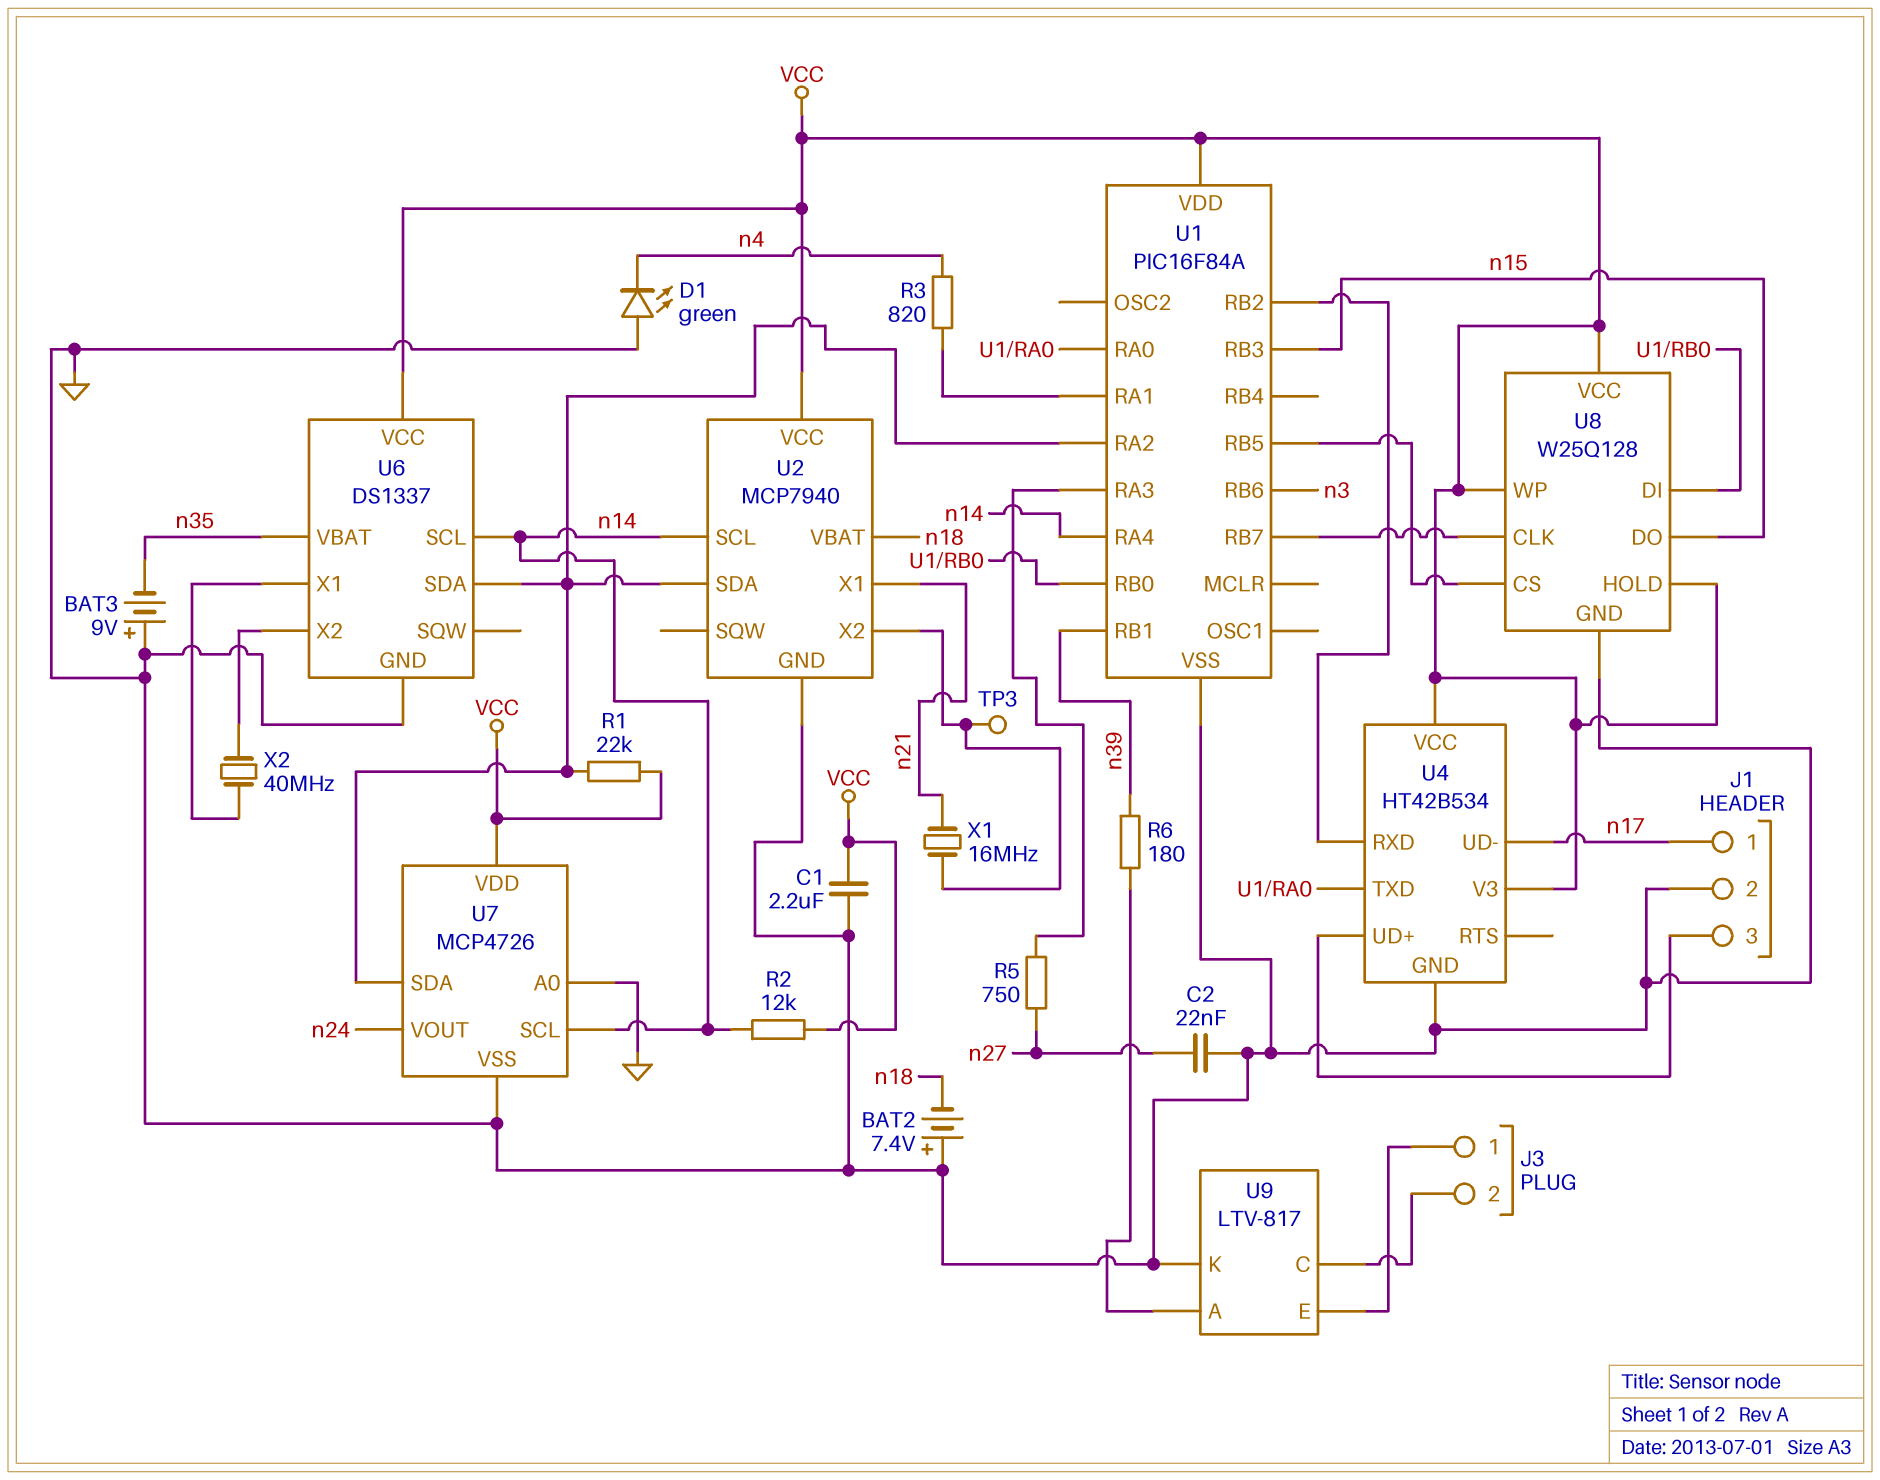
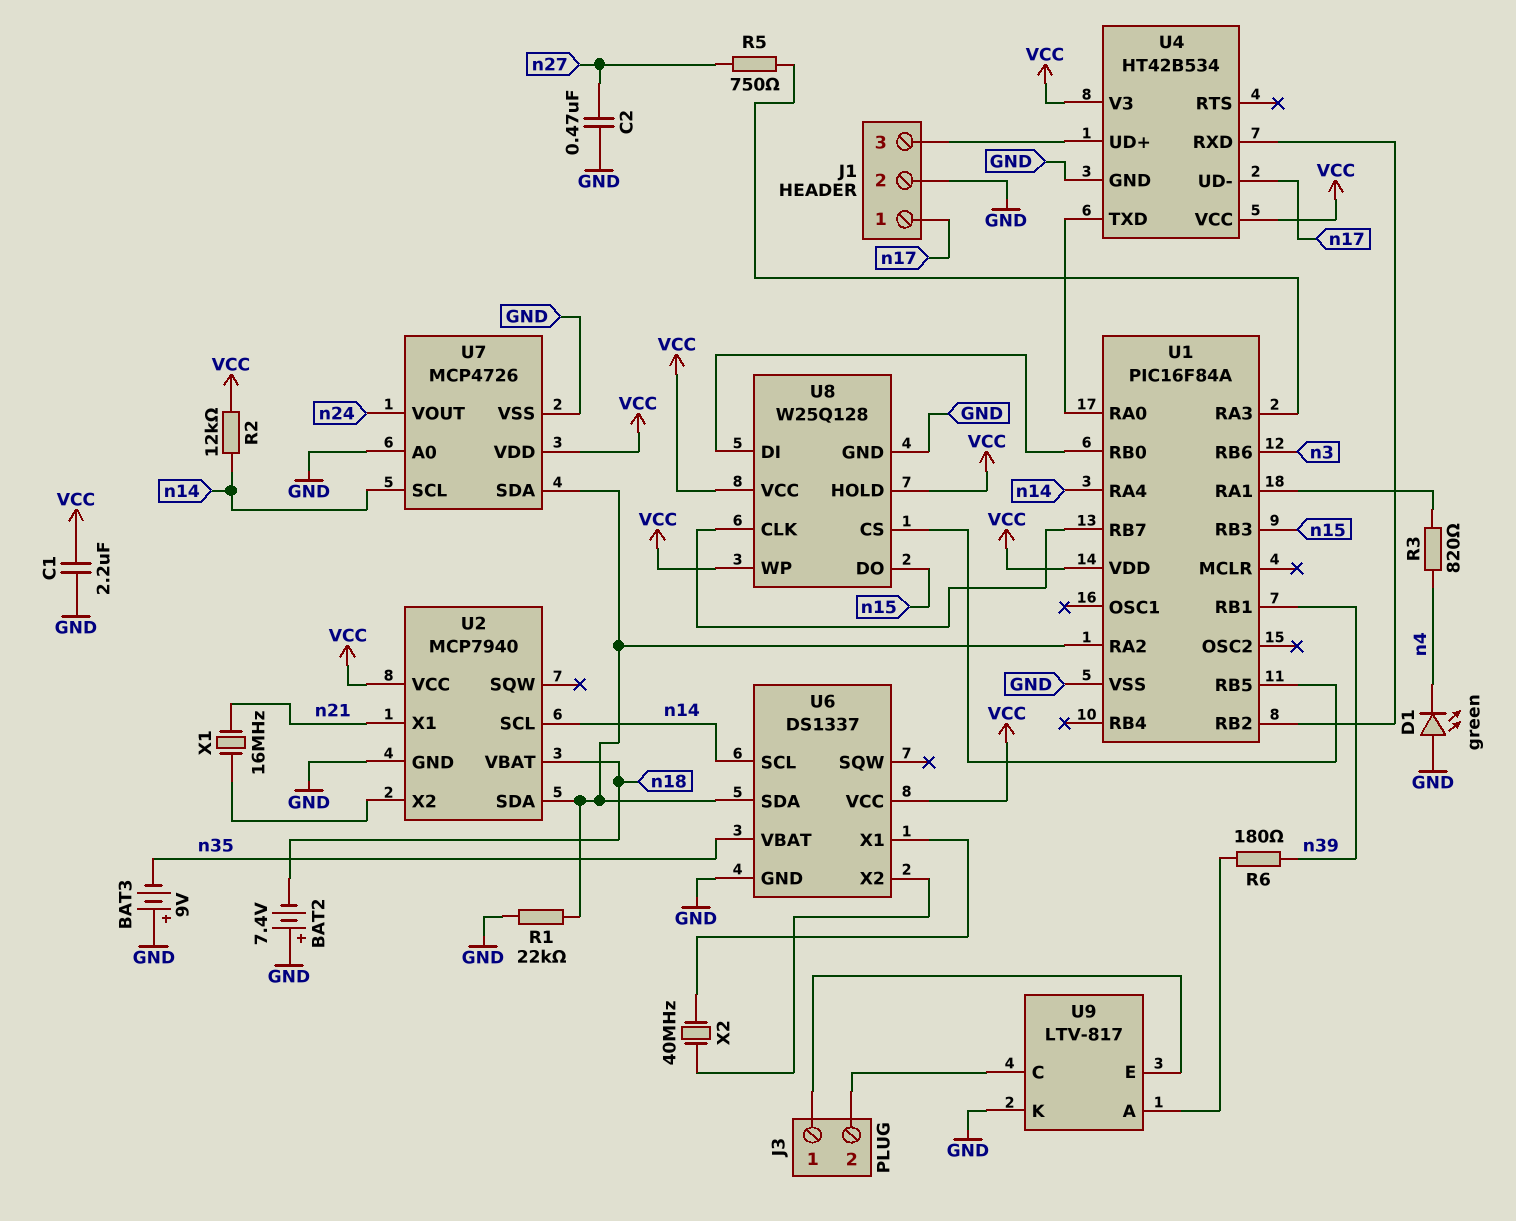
C2: 22nF (GND, n27) -> 470nF (GND, n27)
R1: 22k (U1/RA2, VCC) -> 22k (GND, U1/RA2)
TP3: test point (U2/X2) -> none

